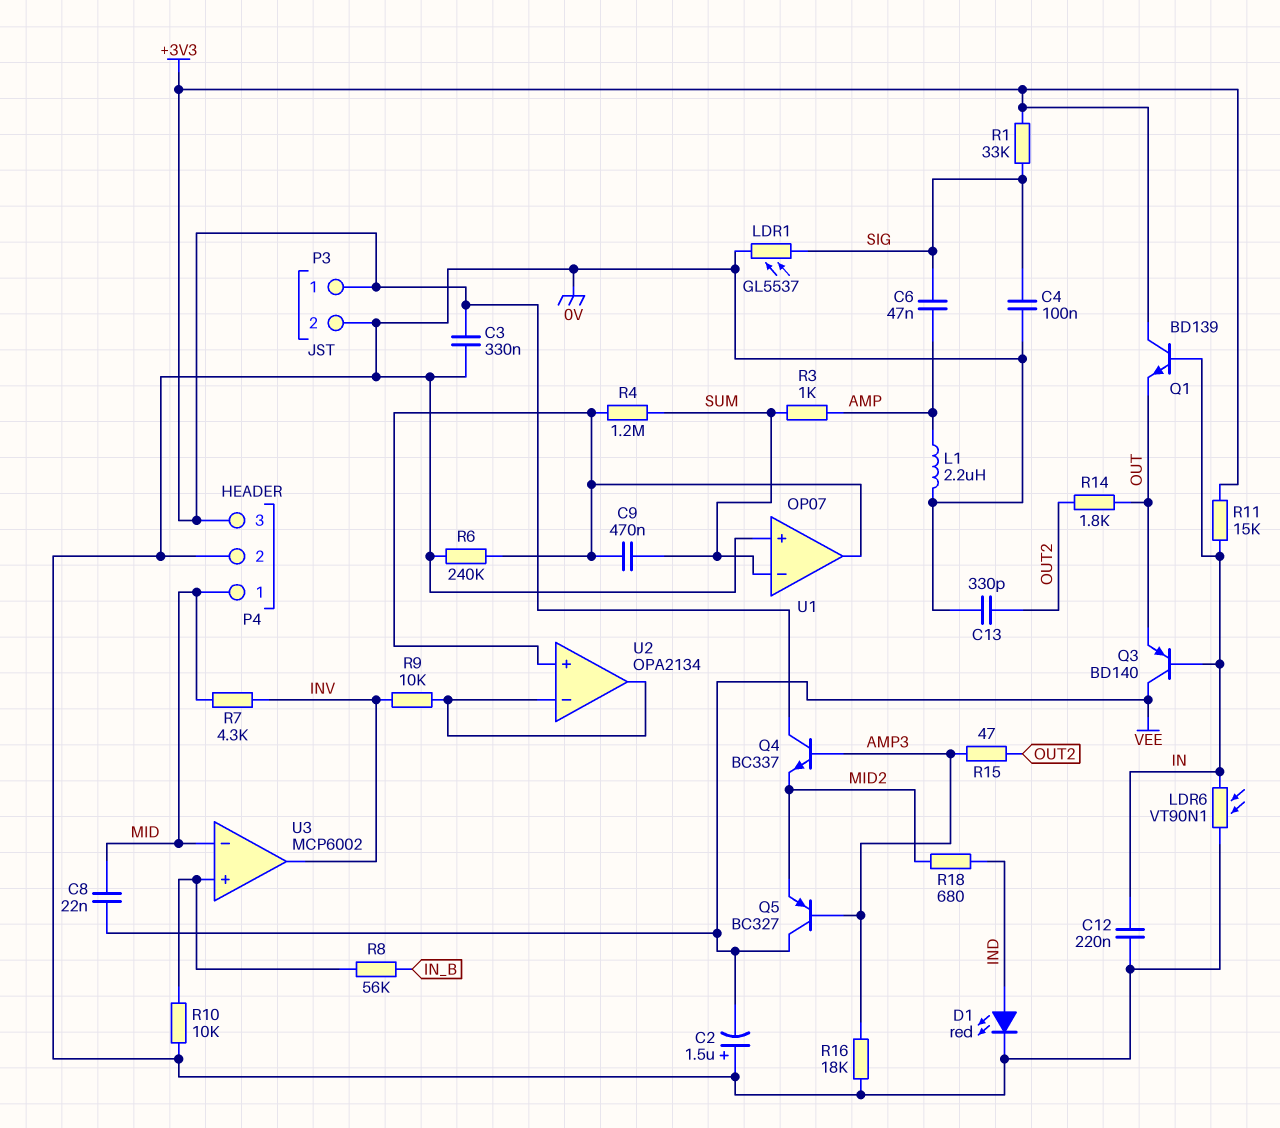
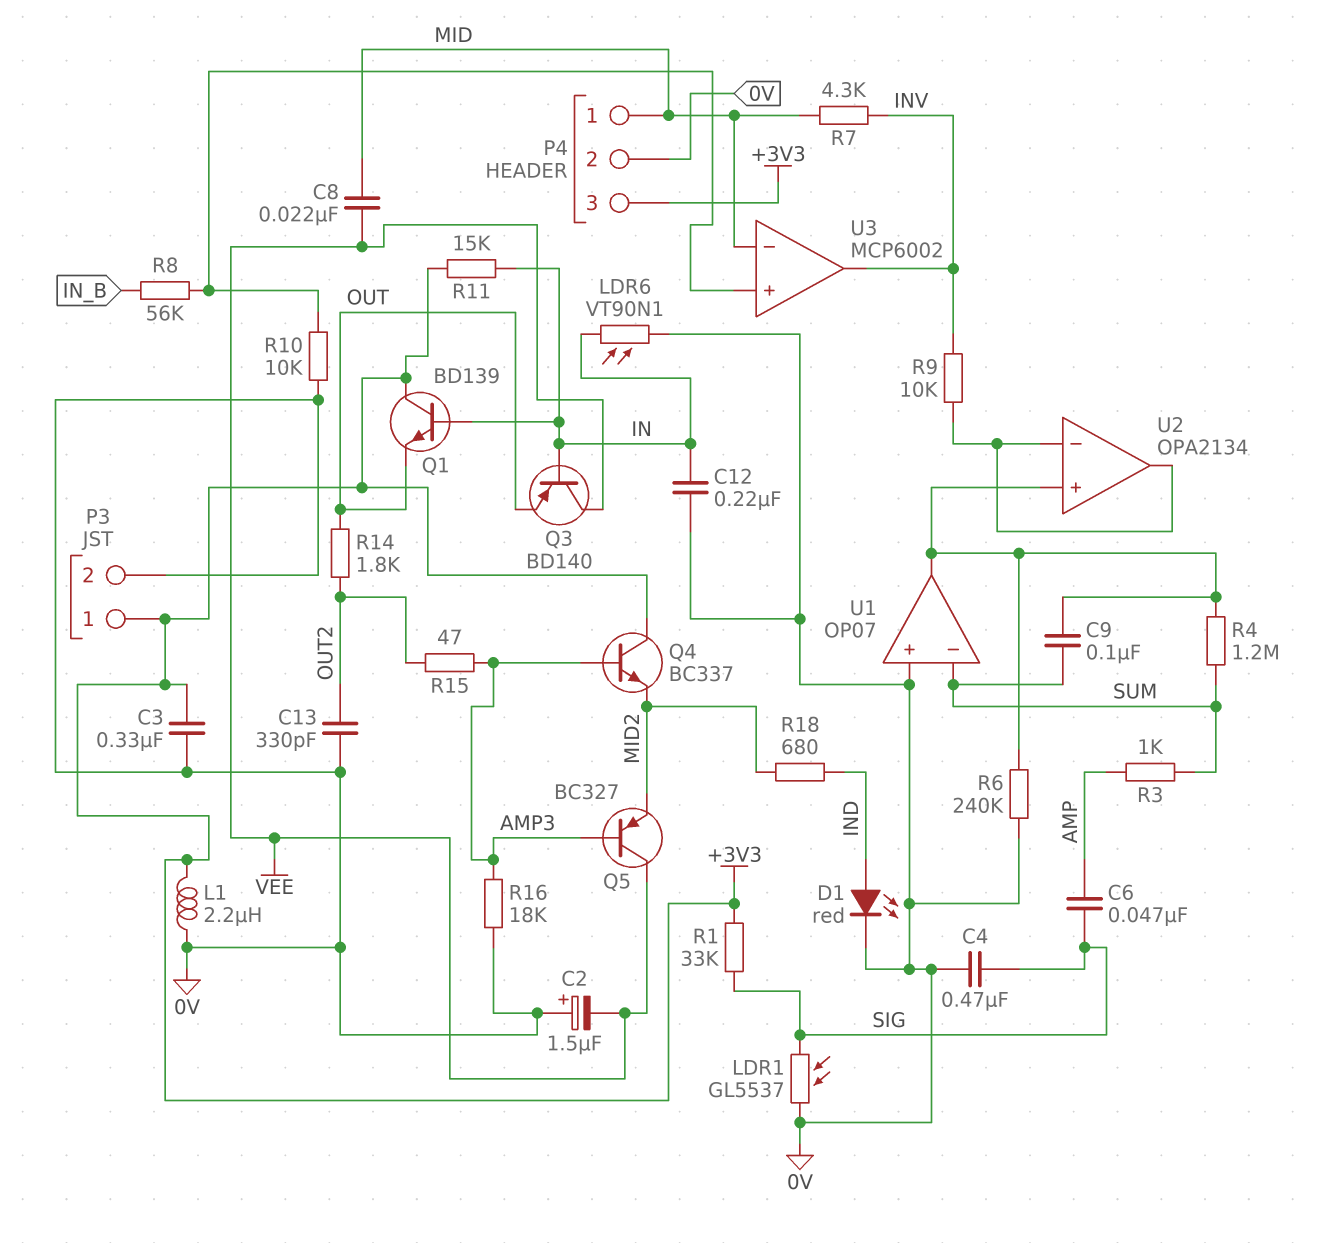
C4: 100nF (0V, SIG) -> 470nF (0V, SIG)
C9: 470nF (SUM, U1/out) -> 100nF (SUM, U1/out)
L1: 2.2uH (0V, AMP) -> 2.2uH (+3V3, 0V)

